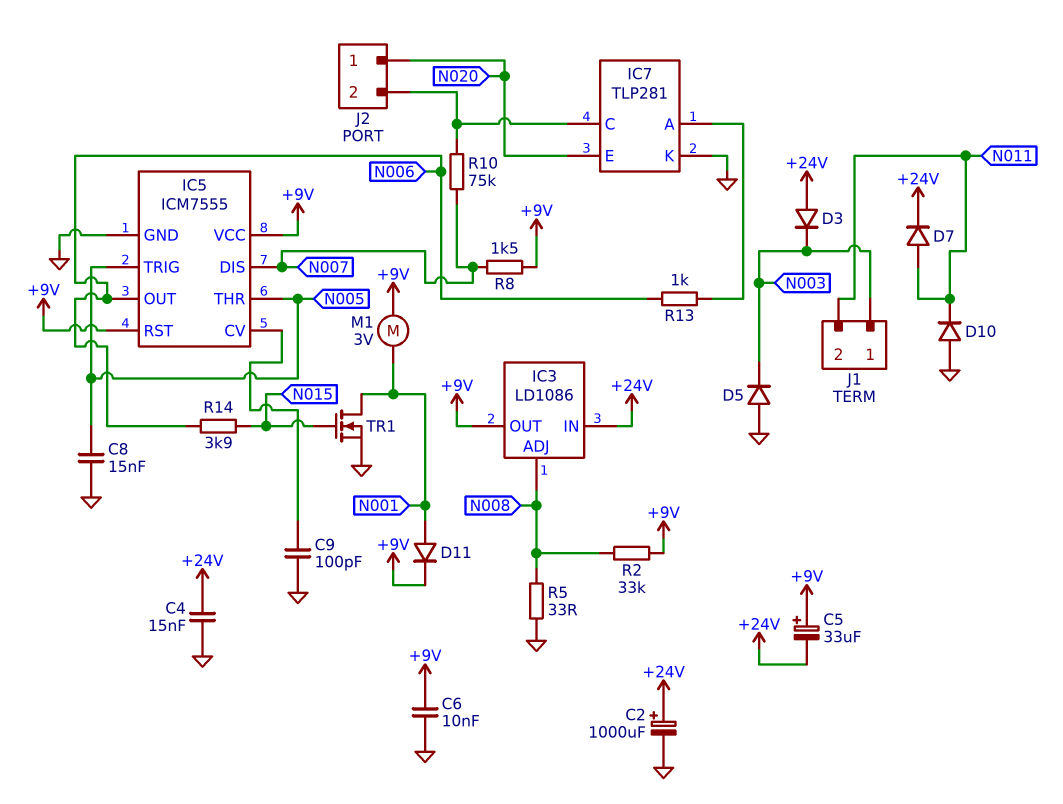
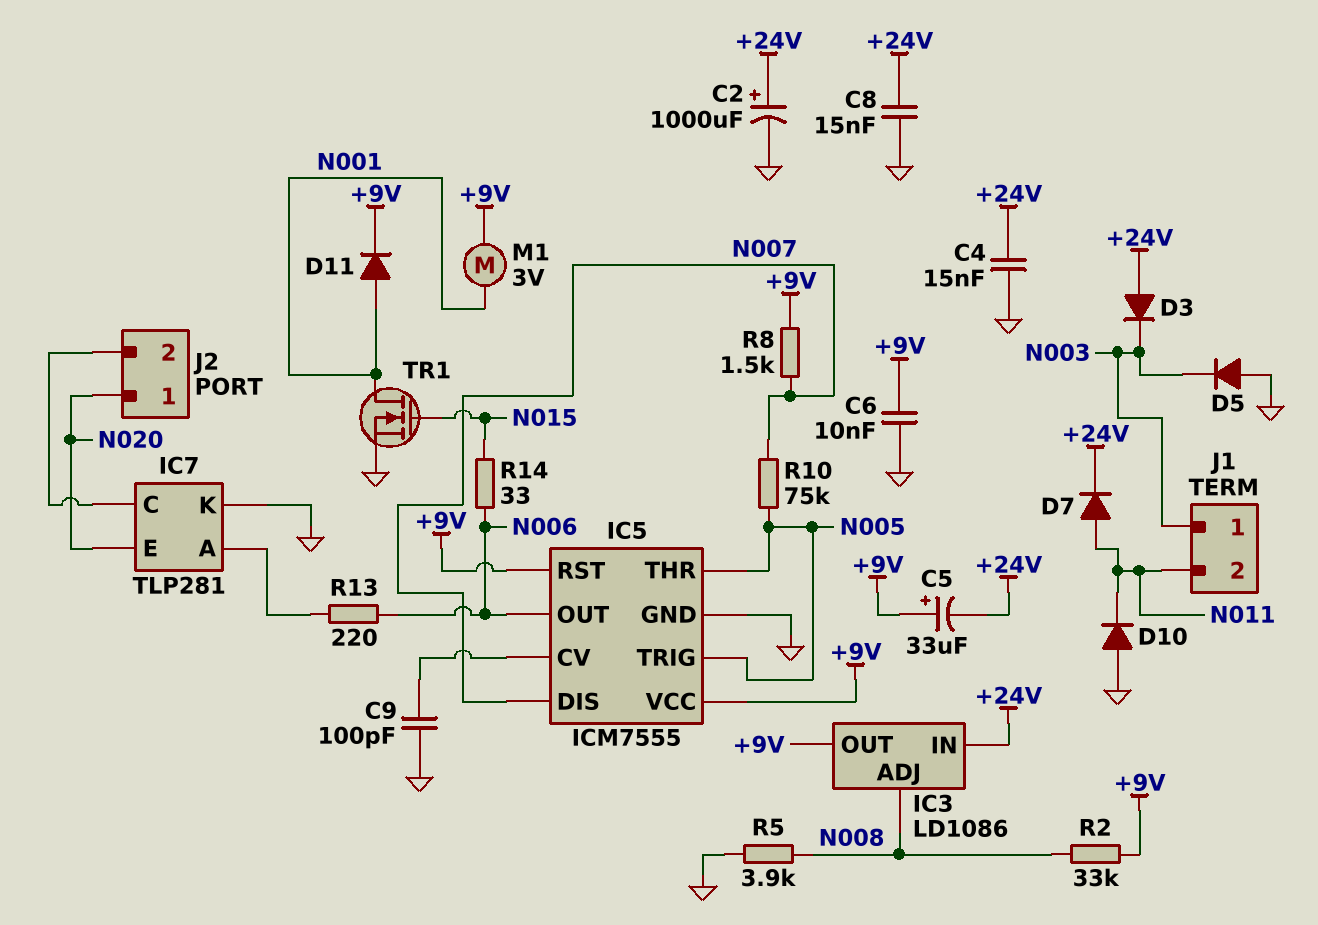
C8: 15nF (GND, N005) -> 15nF (+24V, GND)
R5: 33 (GND, N008) -> 3.9k (GND, N008)
R10: 75k (IC7/C, N007) -> 75k (N005, N007)
R13: 1k (IC7/A, N006) -> 220 (IC7/A, N006)
R14: 3.9k (N006, N015) -> 33 (N006, N015)

